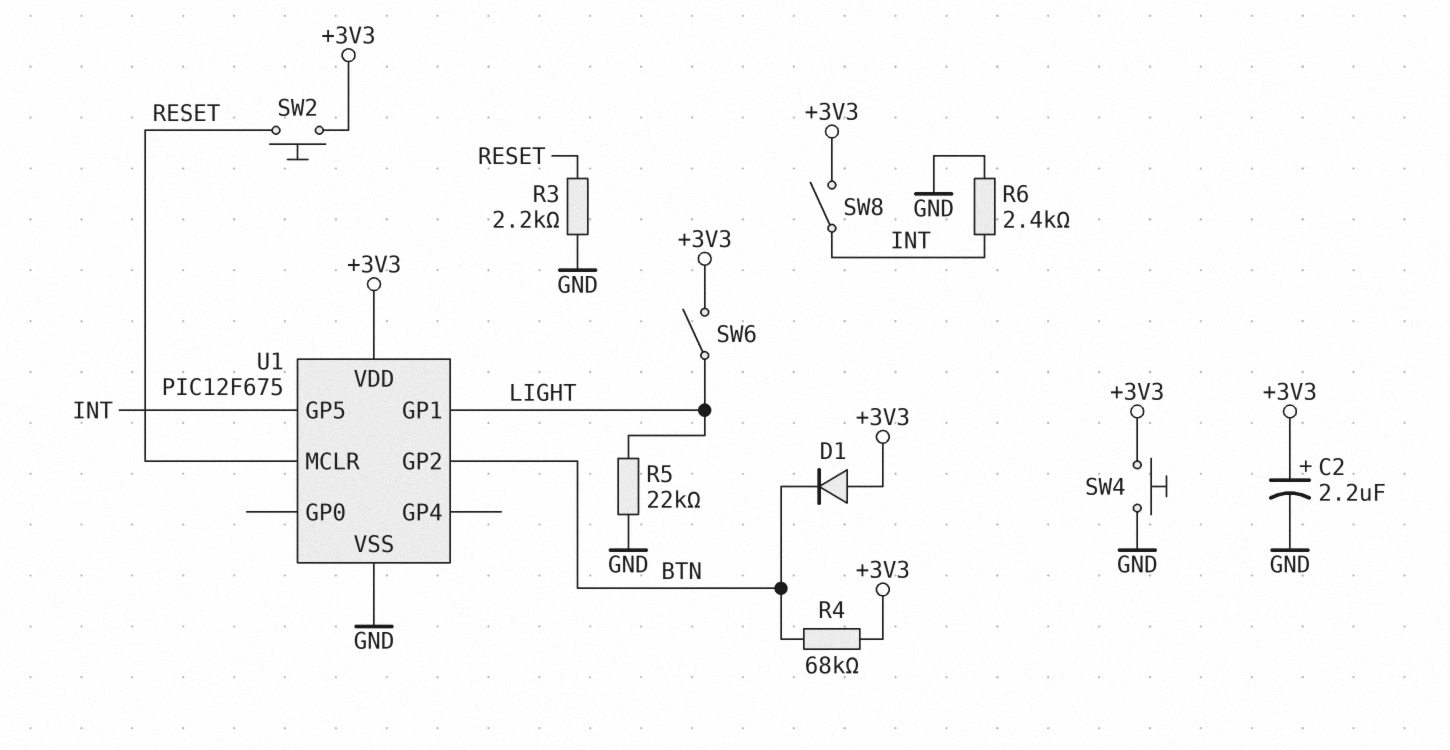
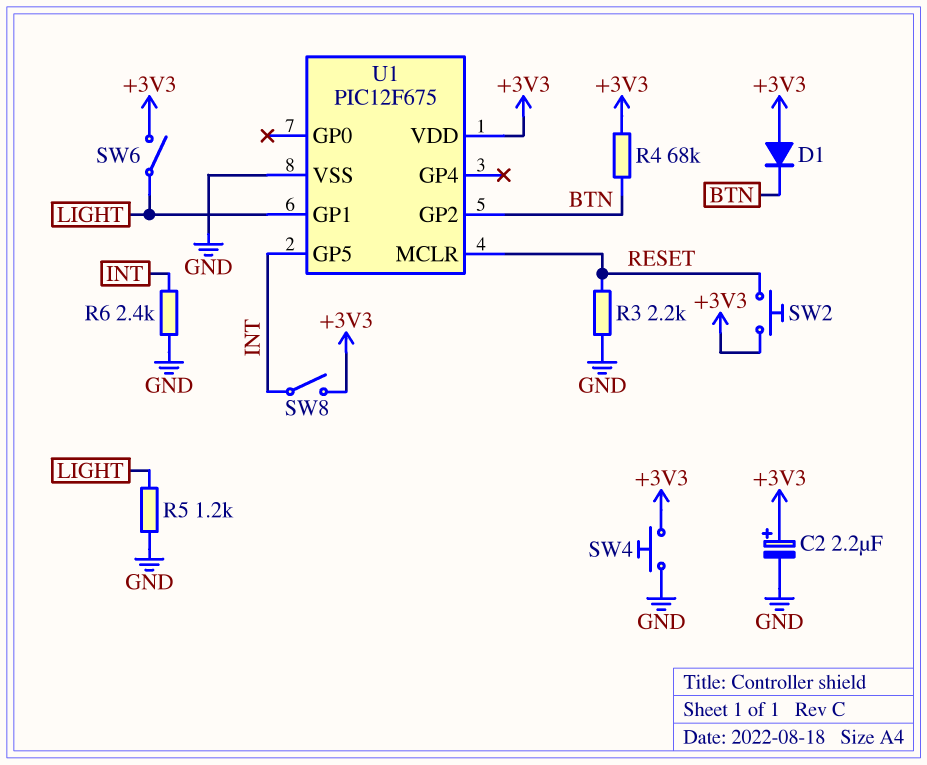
R5: 22k (GND, LIGHT) -> 1.2k (GND, LIGHT)

